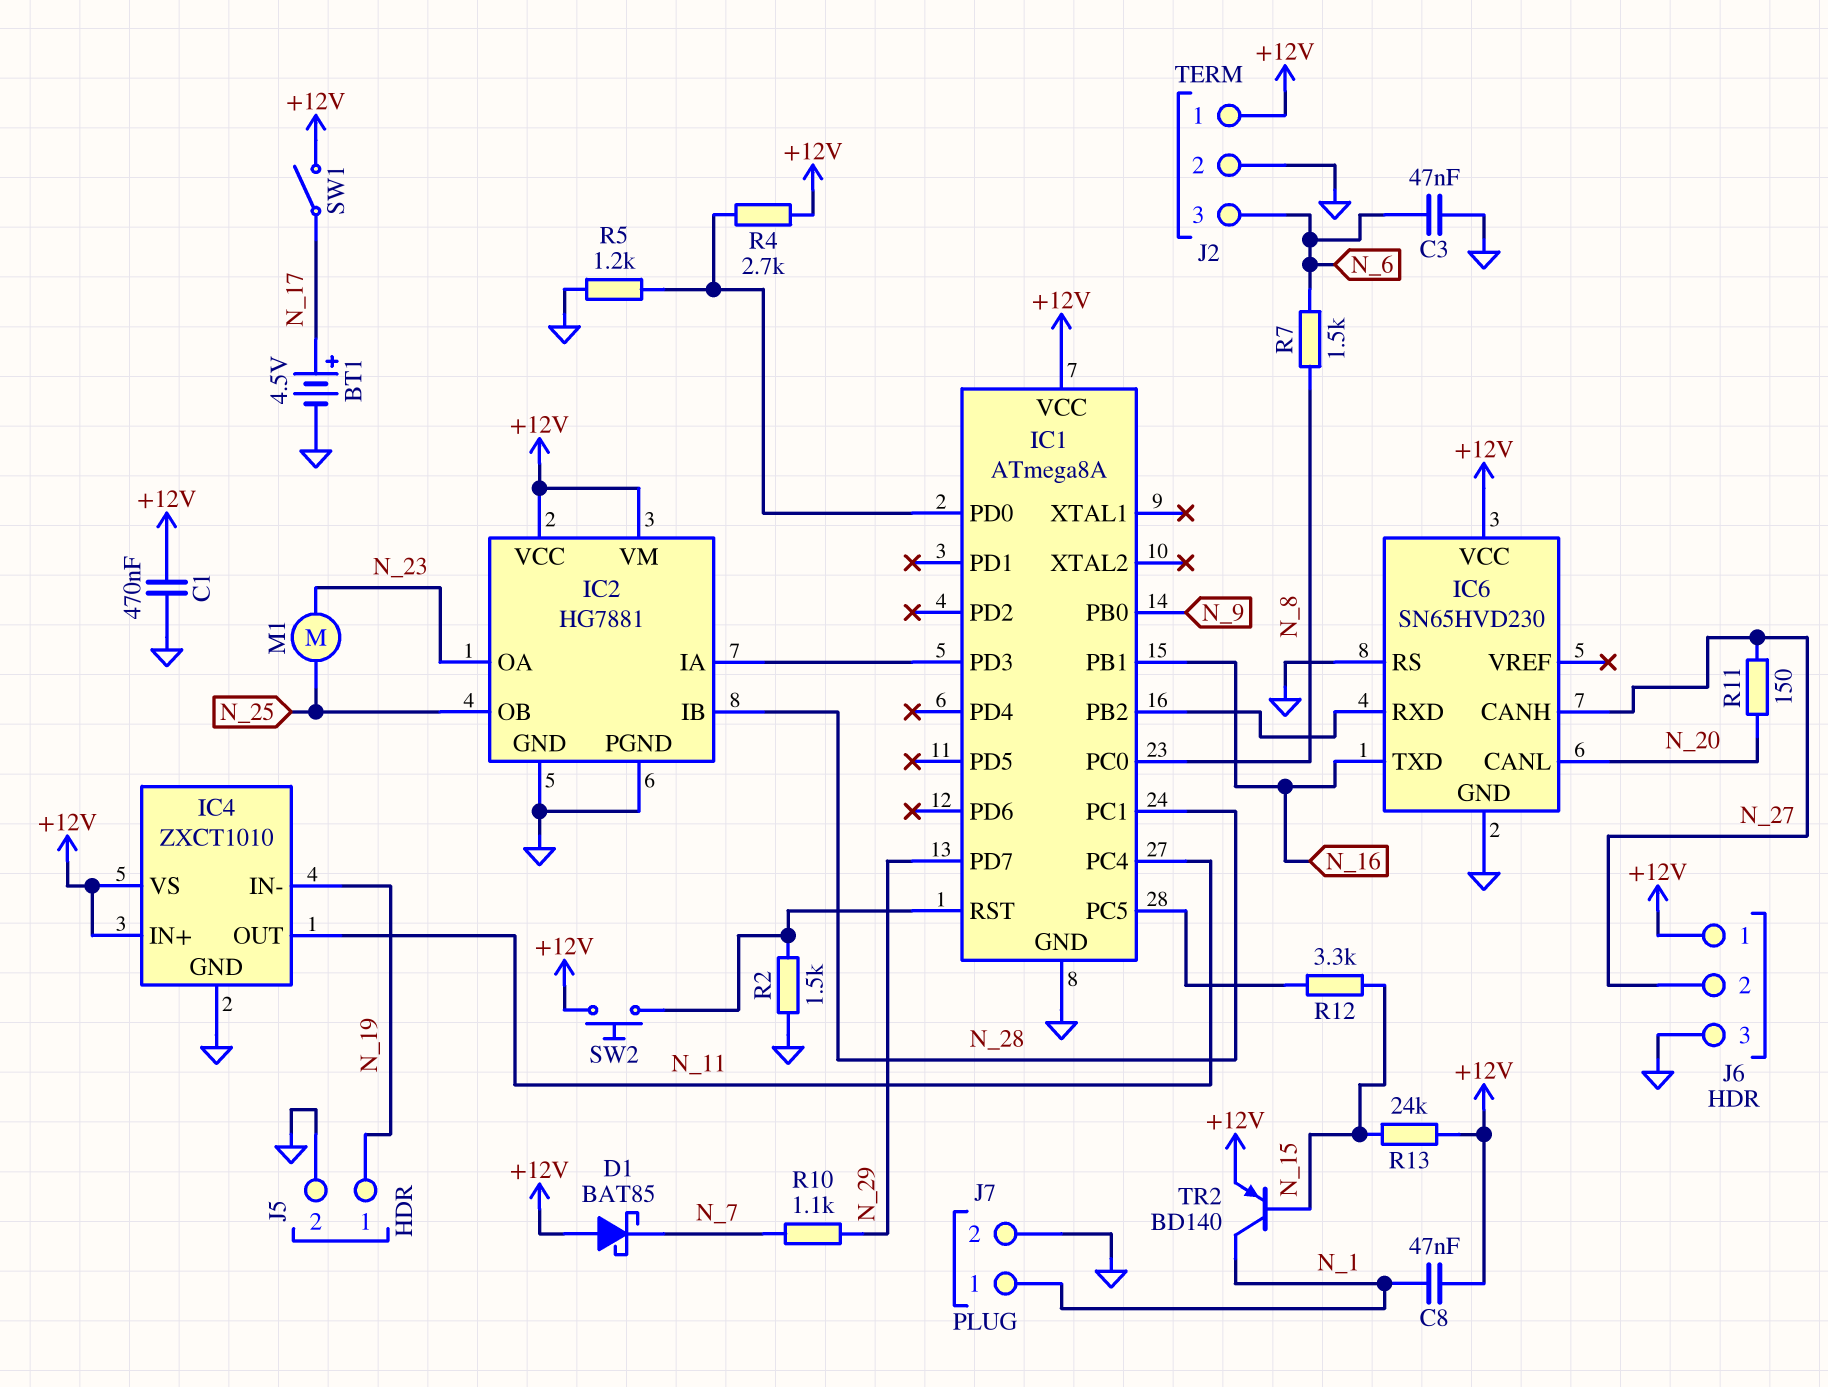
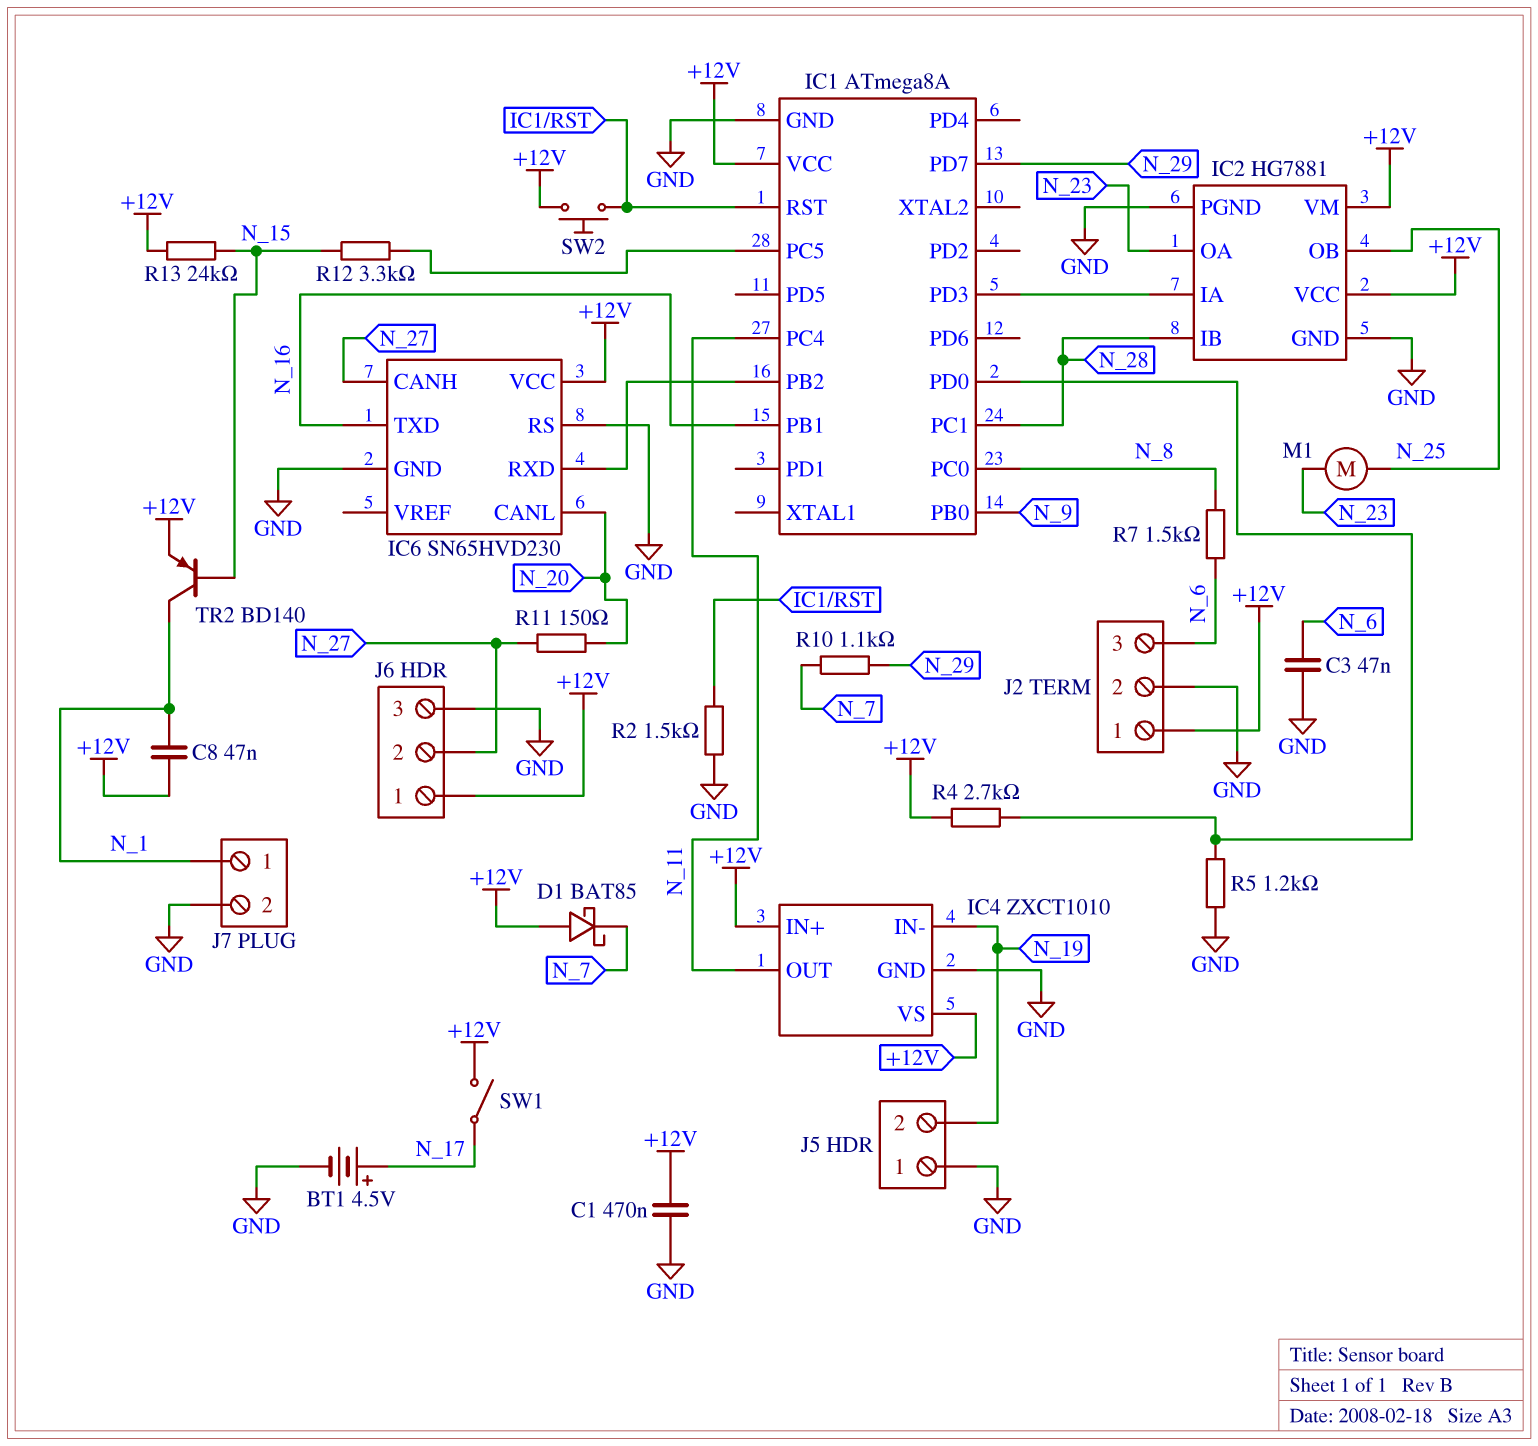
J5 pin 1: N_19 -> GND
J5 pin 2: GND -> N_19

